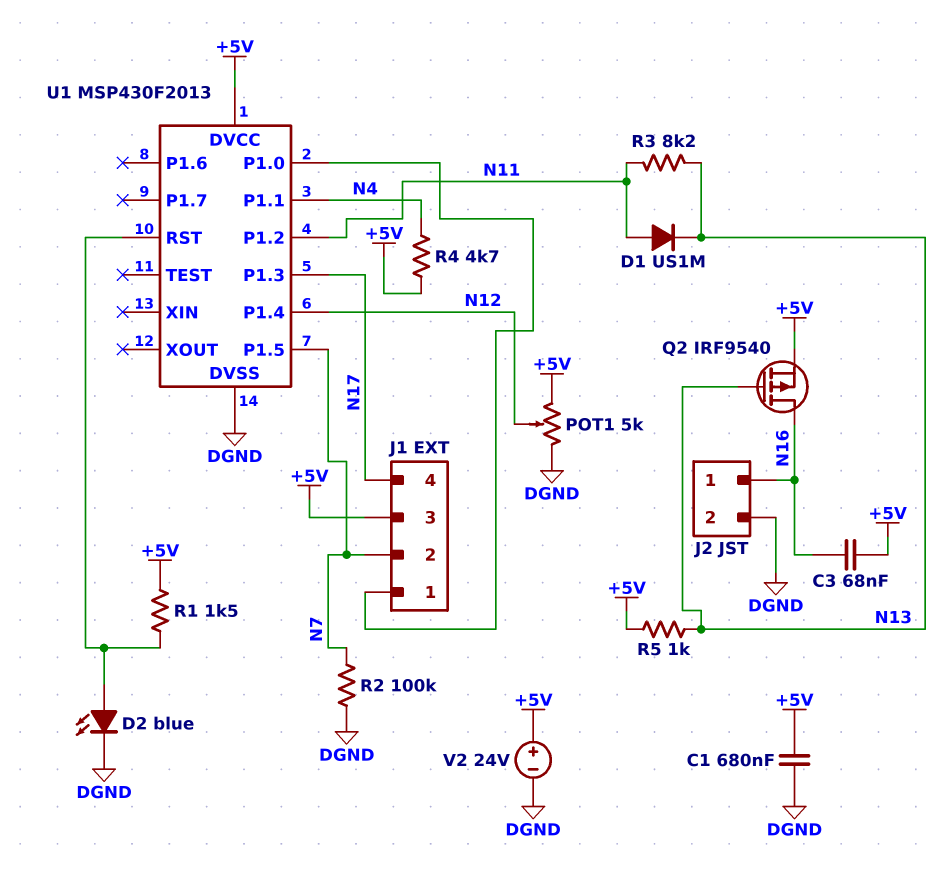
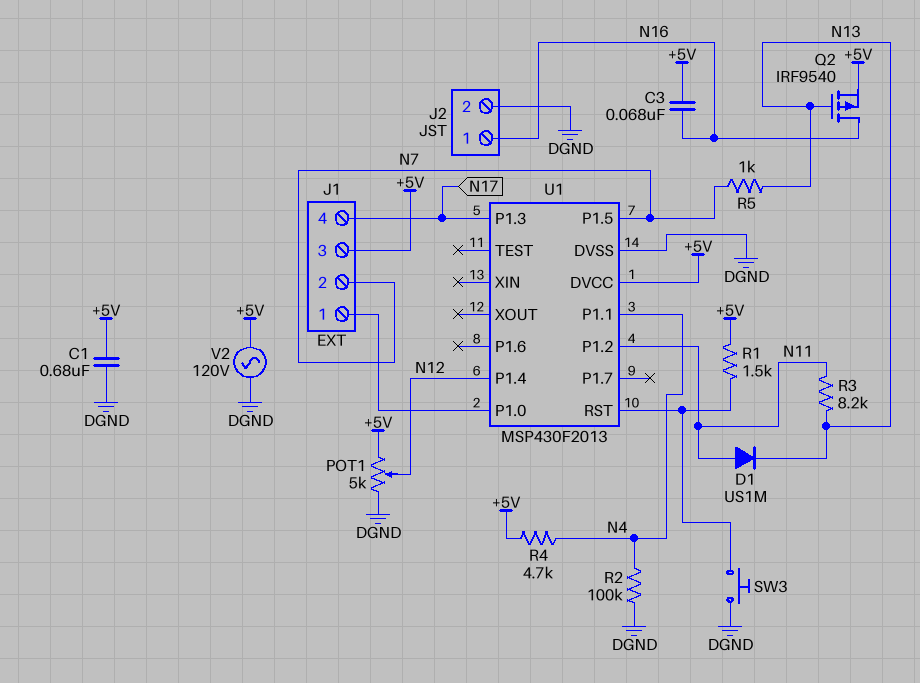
D2: LED blue (A U1/RST, K DGND) -> none
R2: 100k (DGND, N7) -> 100k (DGND, N4)
R5: 1k (+5V, N13) -> 1k (N7, N13)
SW3: none -> button (DGND, U1/RST)
V2: 24V (plus +5V, minus DGND) -> AC 120V (+5V, DGND)

